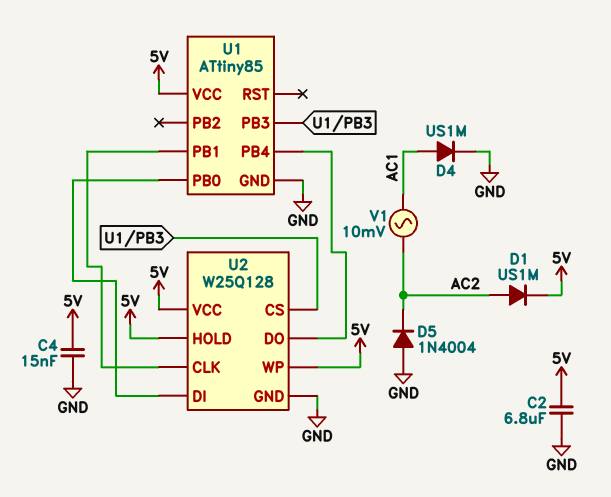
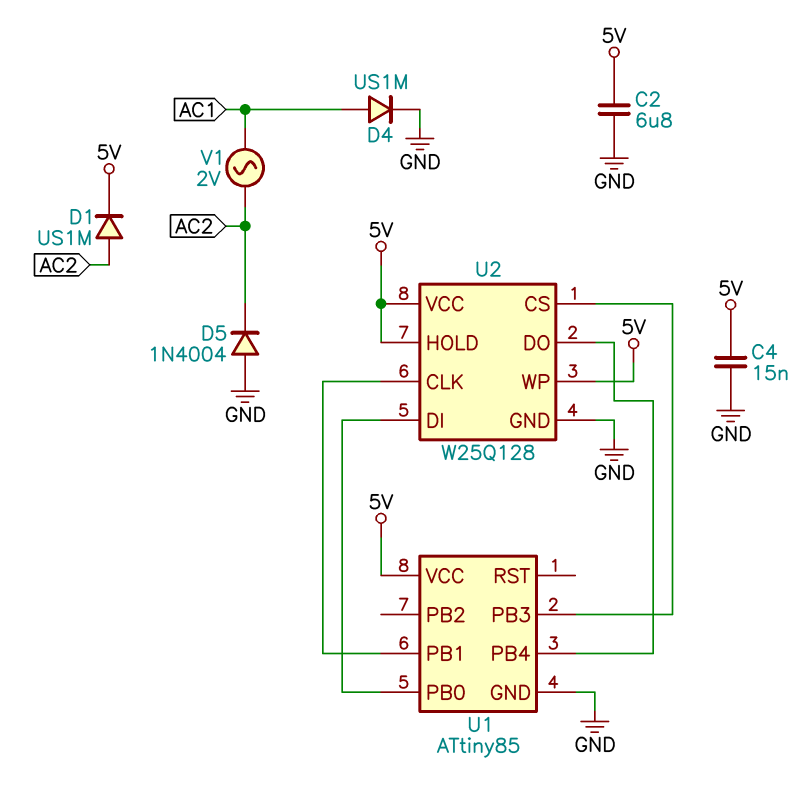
V1: AC 10mV (AC1, AC2) -> AC 2V (AC1, AC2)

